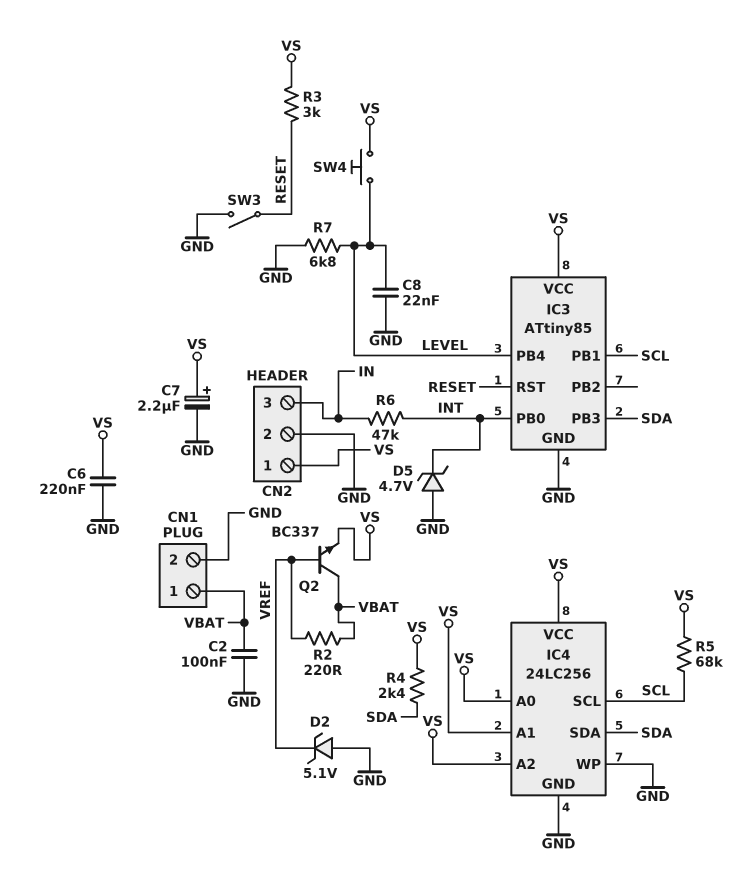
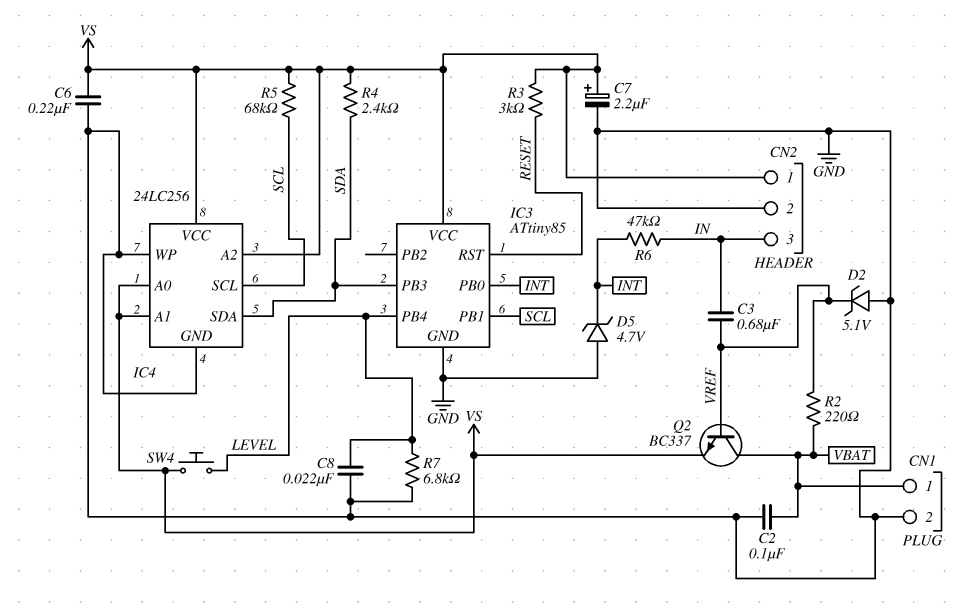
C3: none -> 680nF (IN, VREF)
SW3: switch (GND, RESET) -> none

